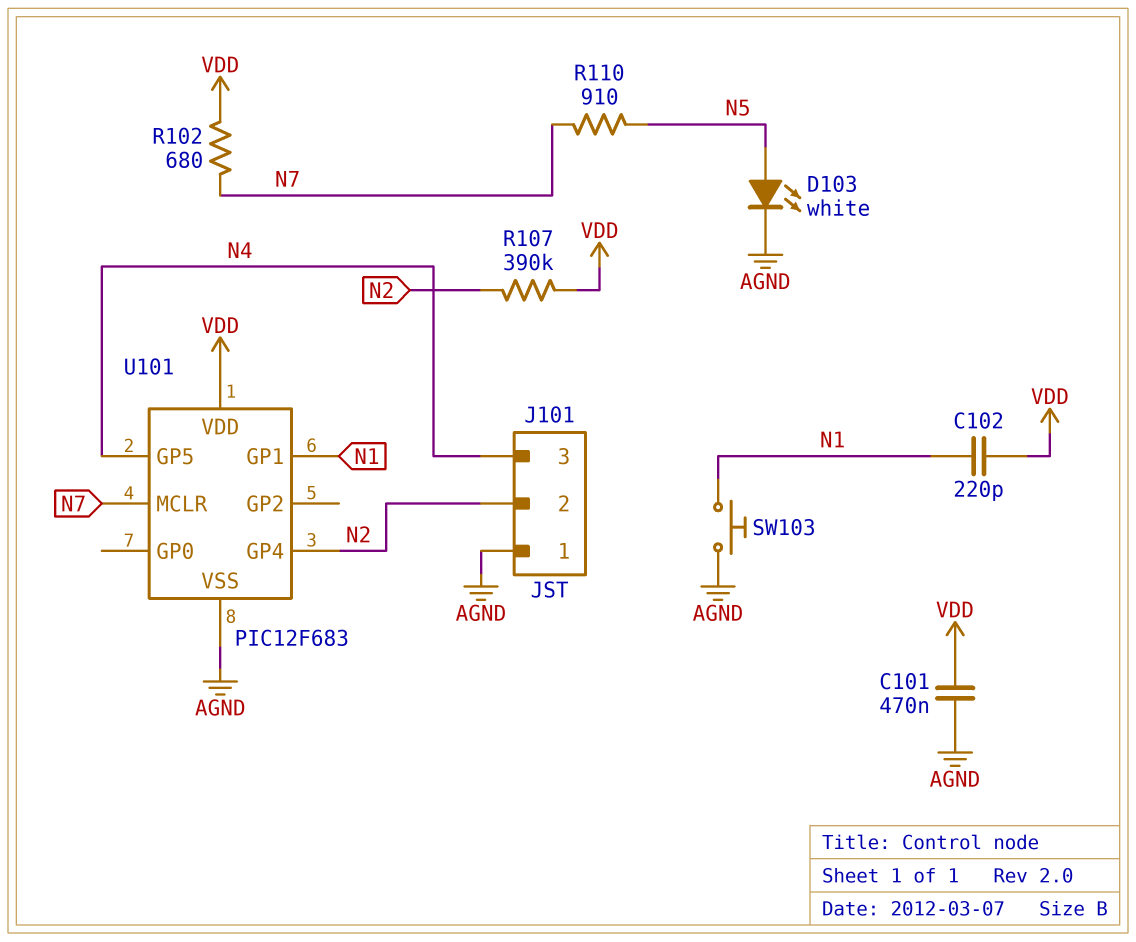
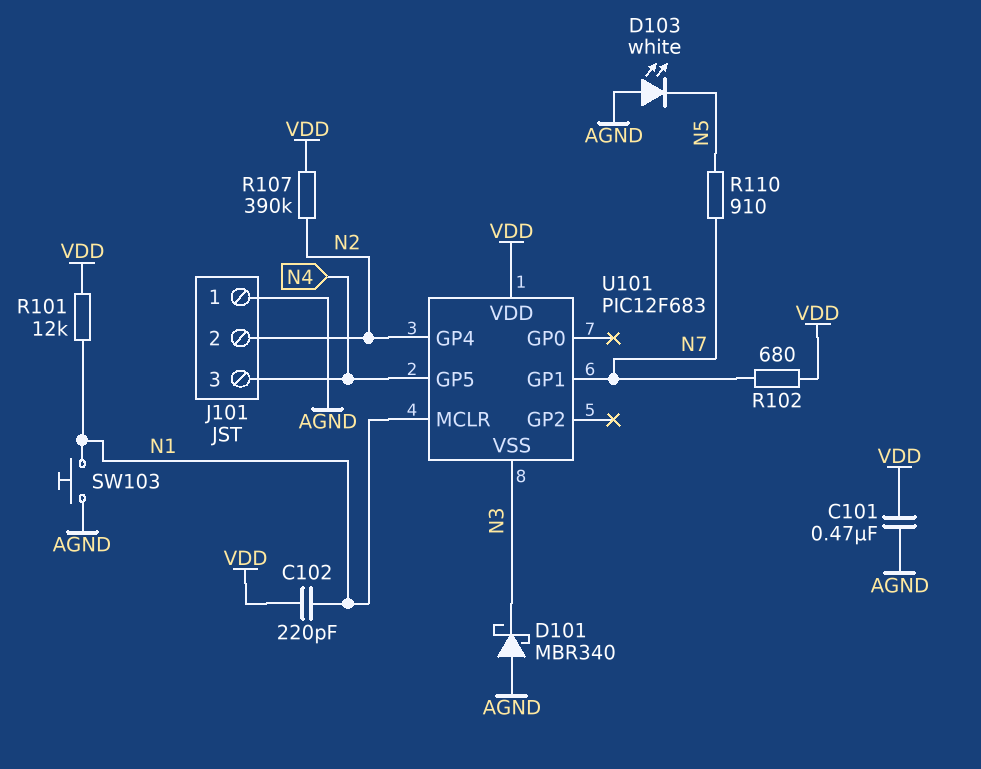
D101: none -> schottky MBR340 (A AGND, K N3)
D103: LED white (A N5, K AGND) -> LED white (A AGND, K N5)
R101: none -> 12k (N1, VDD)
U101 pin GP1: N1 -> N7
U101 pin MCLR: N7 -> N1
U101 pin VSS: AGND -> N3

